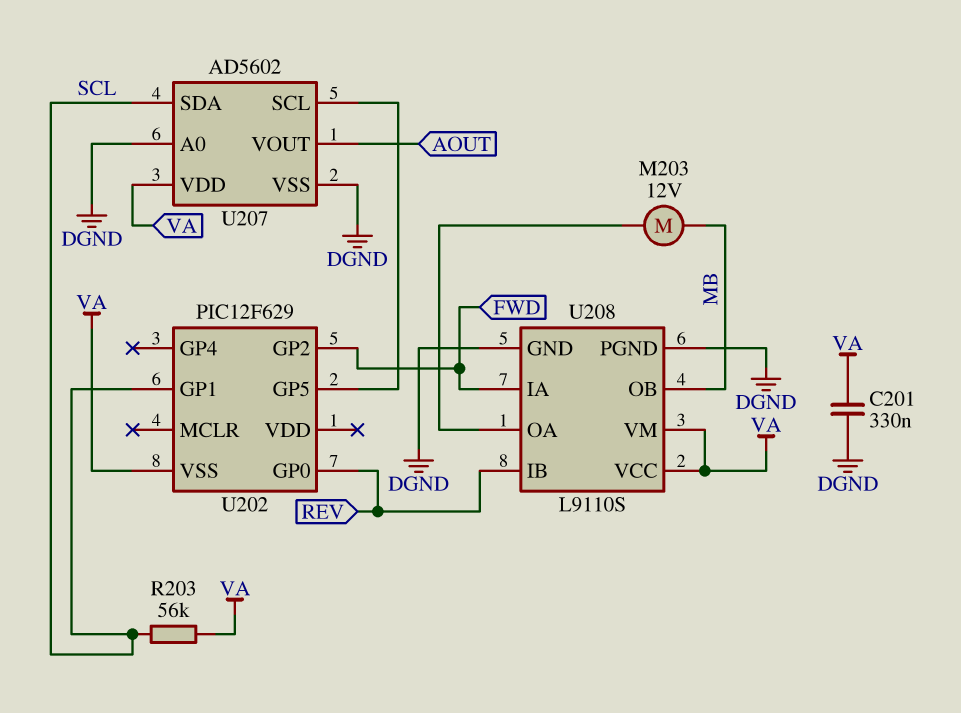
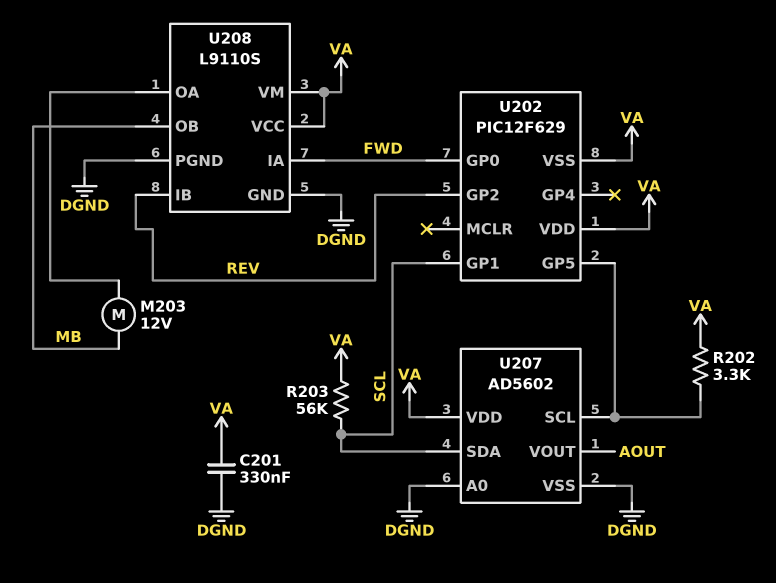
R202: none -> 3.3k (U202/GP5, VA)
U202 pin GP0: REV -> FWD
U202 pin GP2: FWD -> REV
U202 pin VDD: none -> VA

